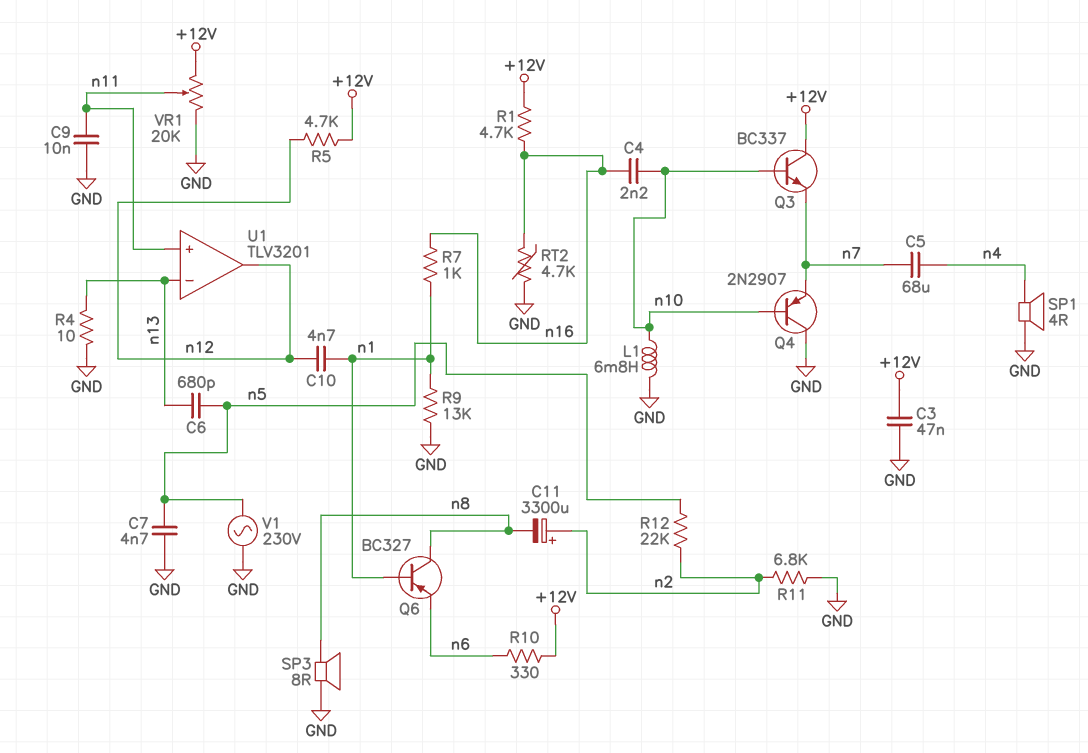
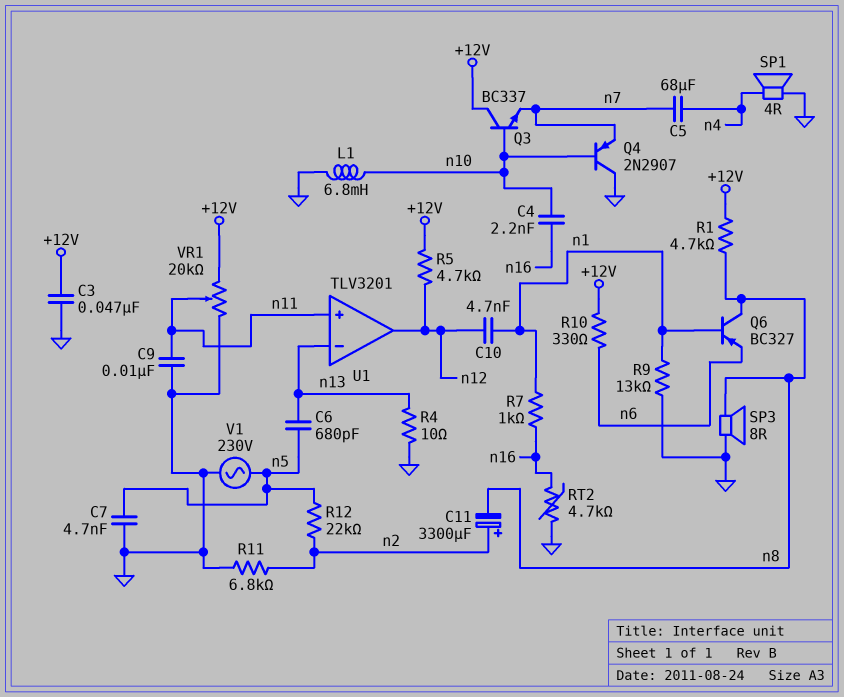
R1: 4.7k (+12V, n16) -> 4.7k (+12V, n8)

